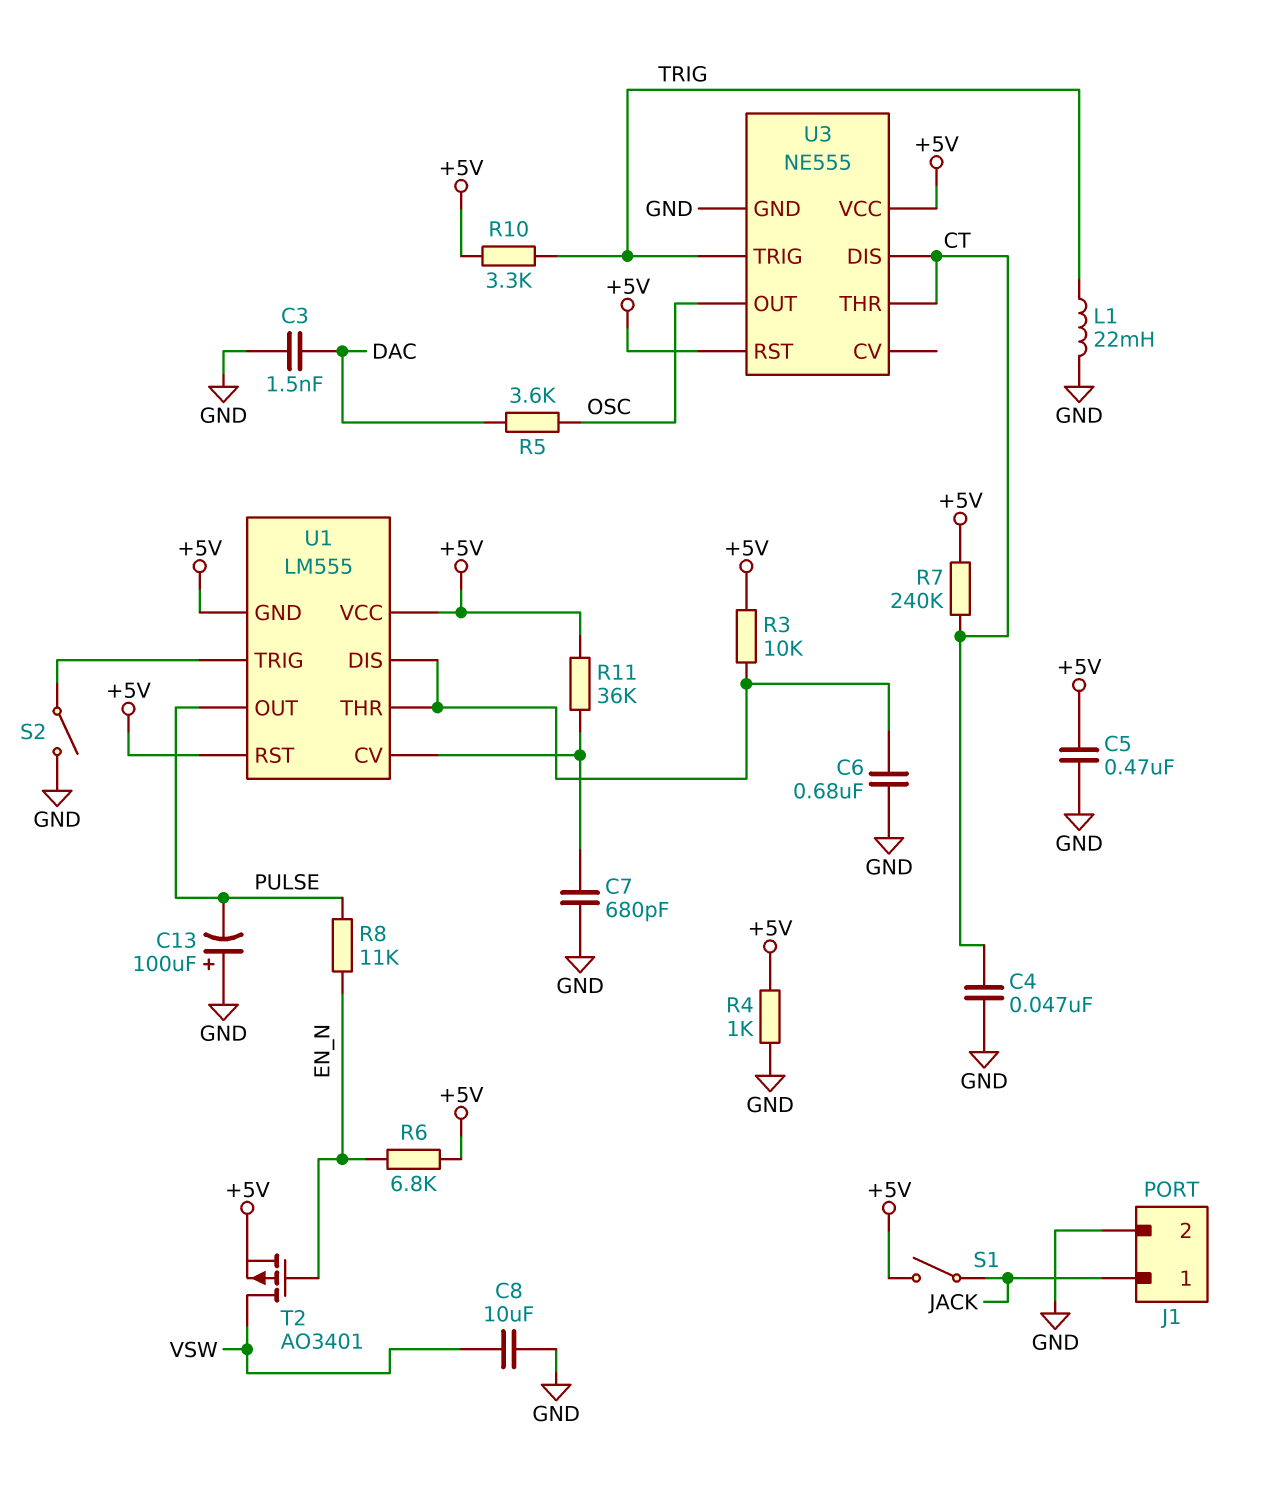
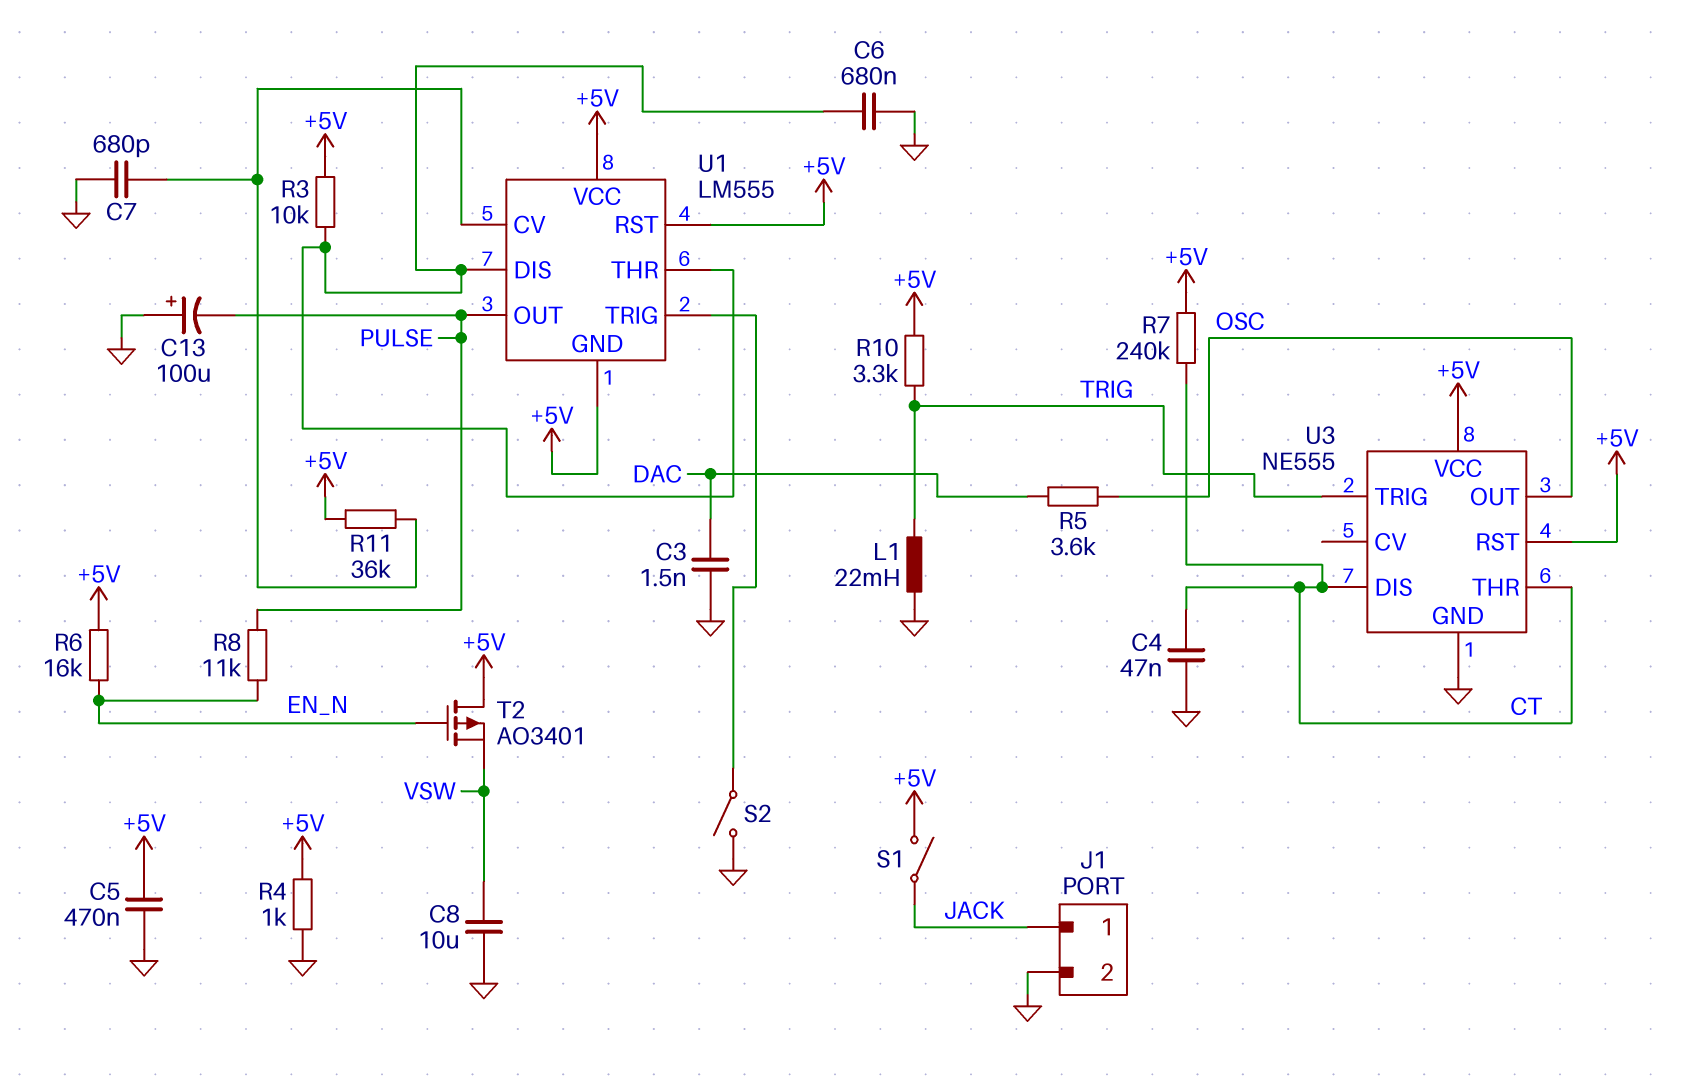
R6: 6.8k (+5V, EN_N) -> 16k (+5V, EN_N)
T2: PMOS AO3401 (G EN_N, D VSW, S +5V) -> PMOS AO3401 (G EN_N, D +5V, S VSW)

